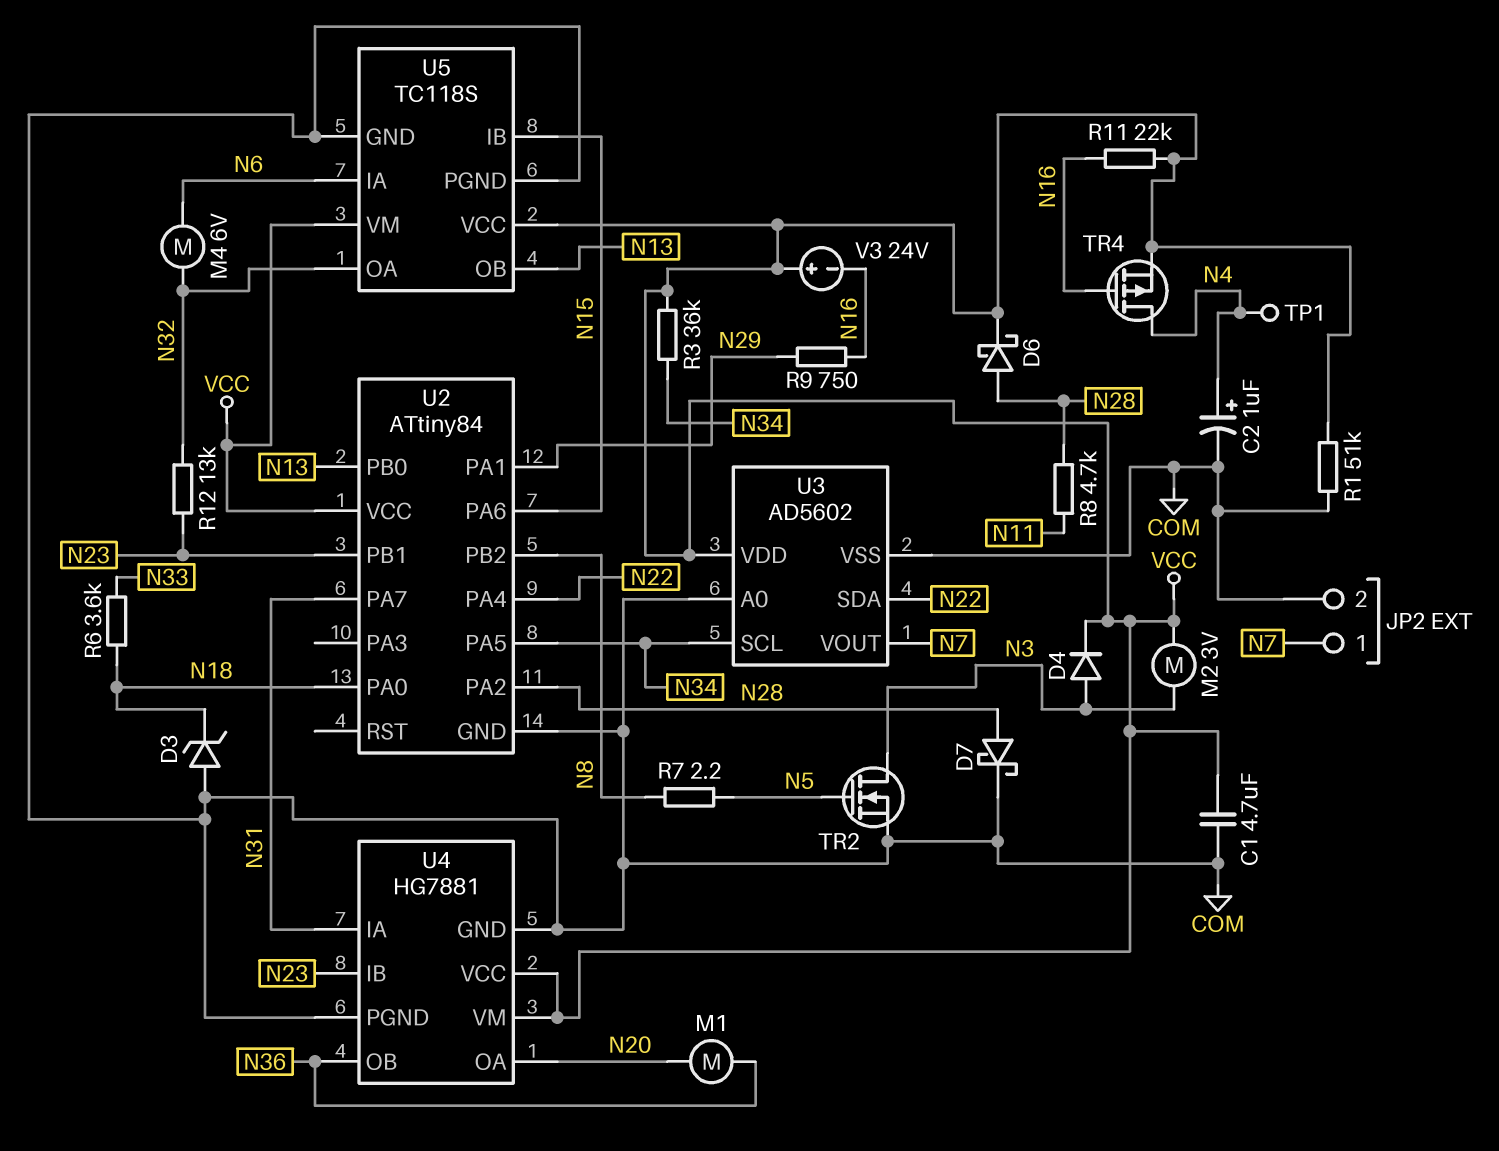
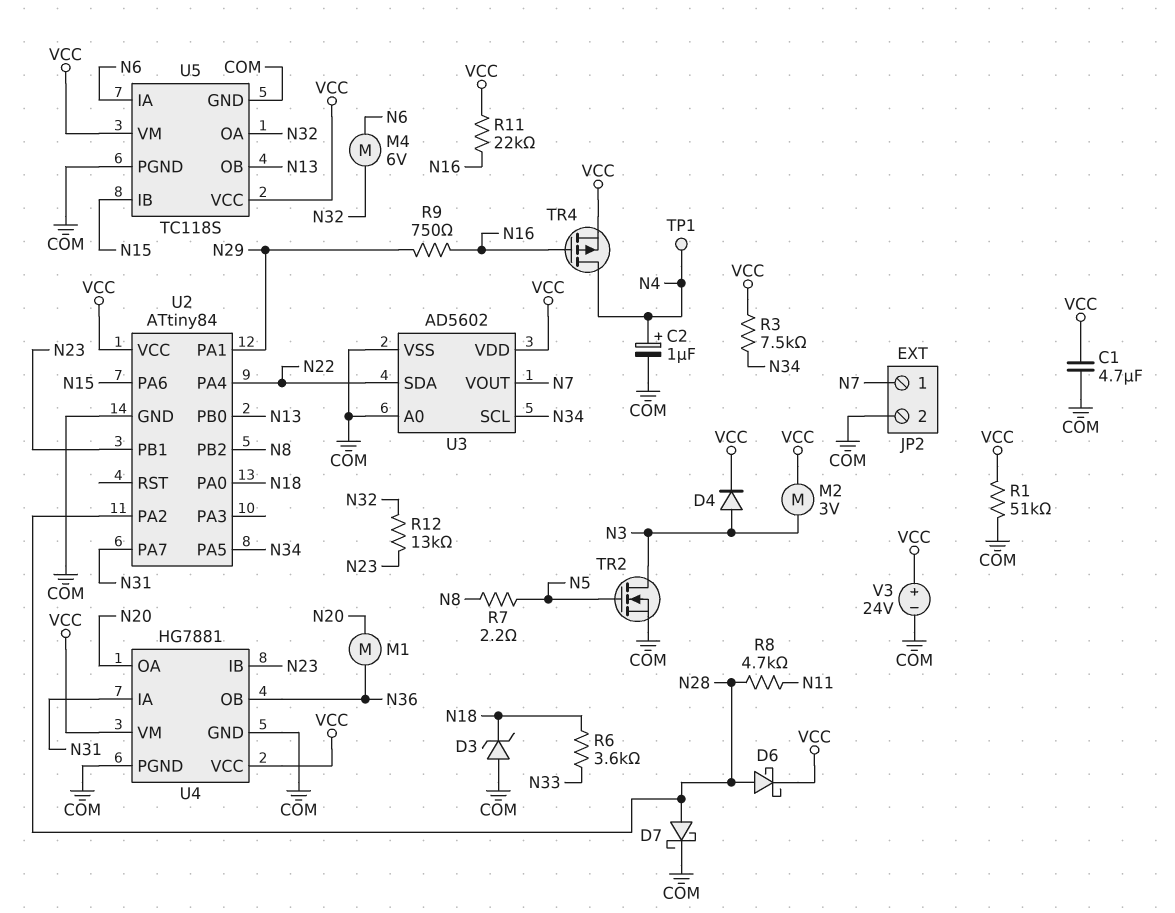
R3: 36k (N34, VCC) -> 7.5k (N34, VCC)
V3: 24V (plus VCC, minus N16) -> 24V (plus VCC, minus COM)

